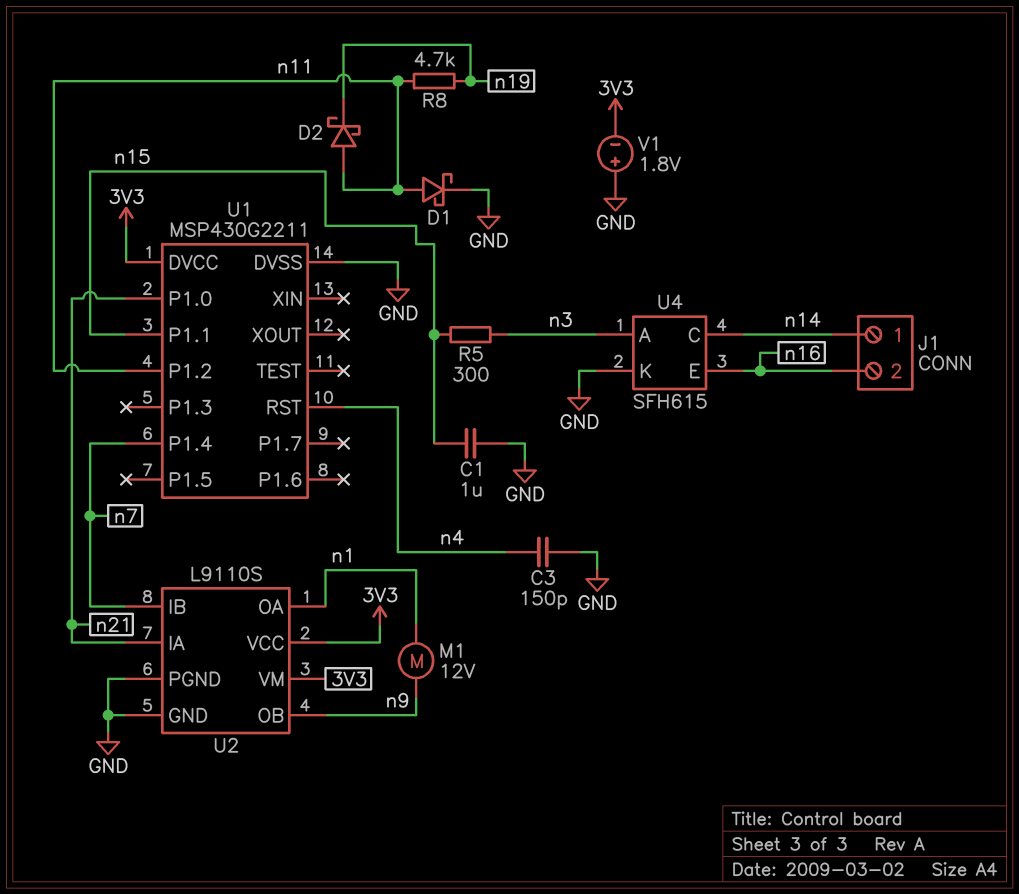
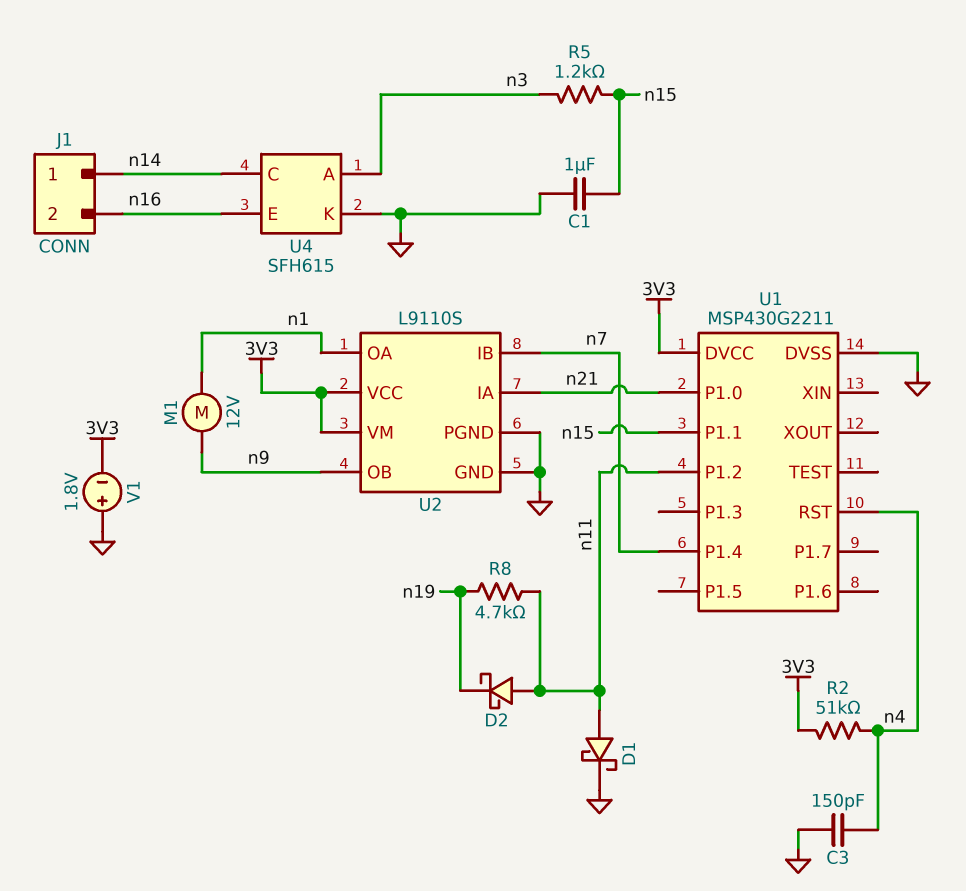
R2: none -> 51k (3V3, n4)
R5: 300 (n3, n15) -> 1.2k (n3, n15)

